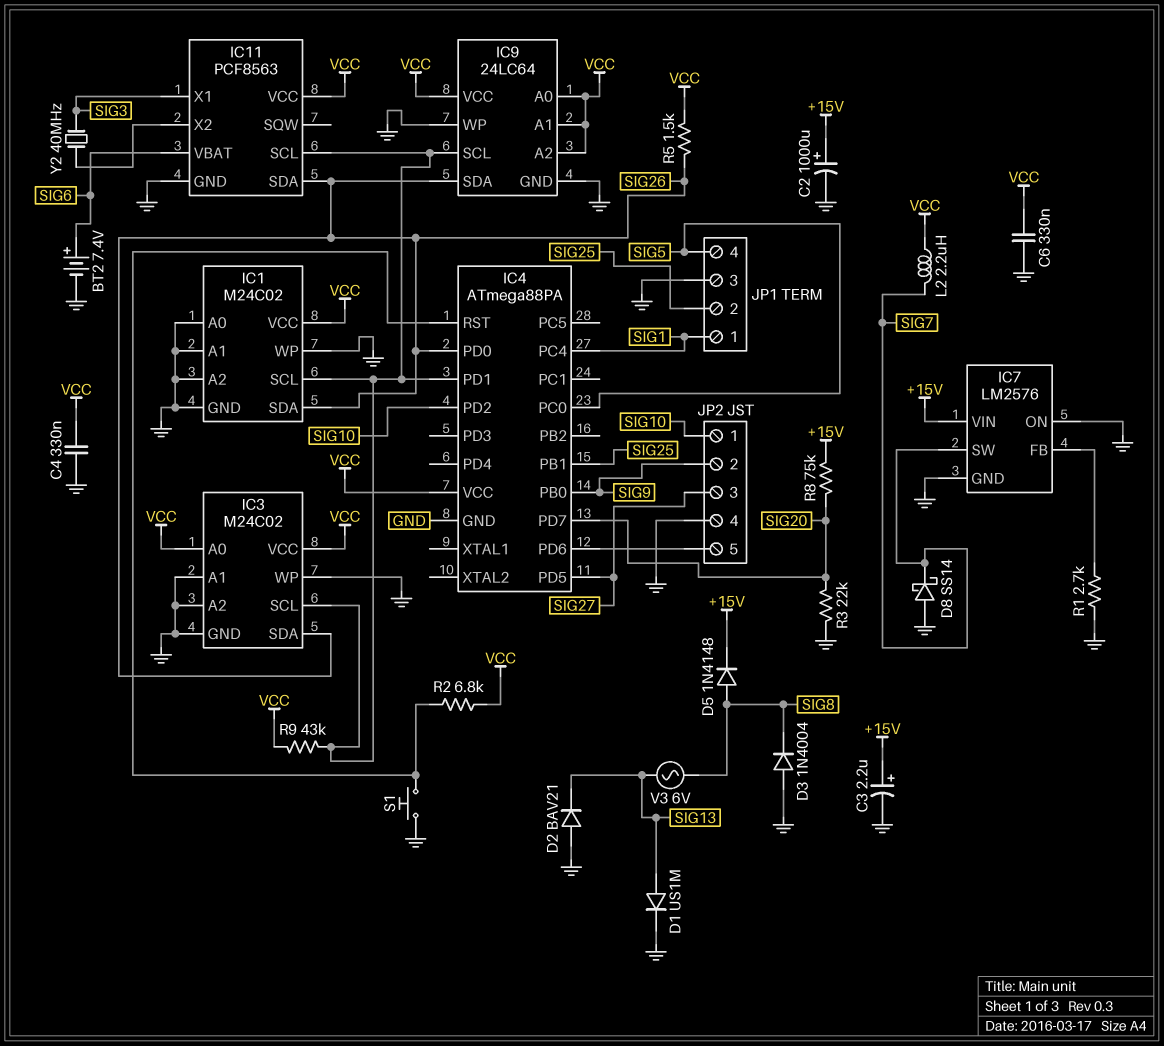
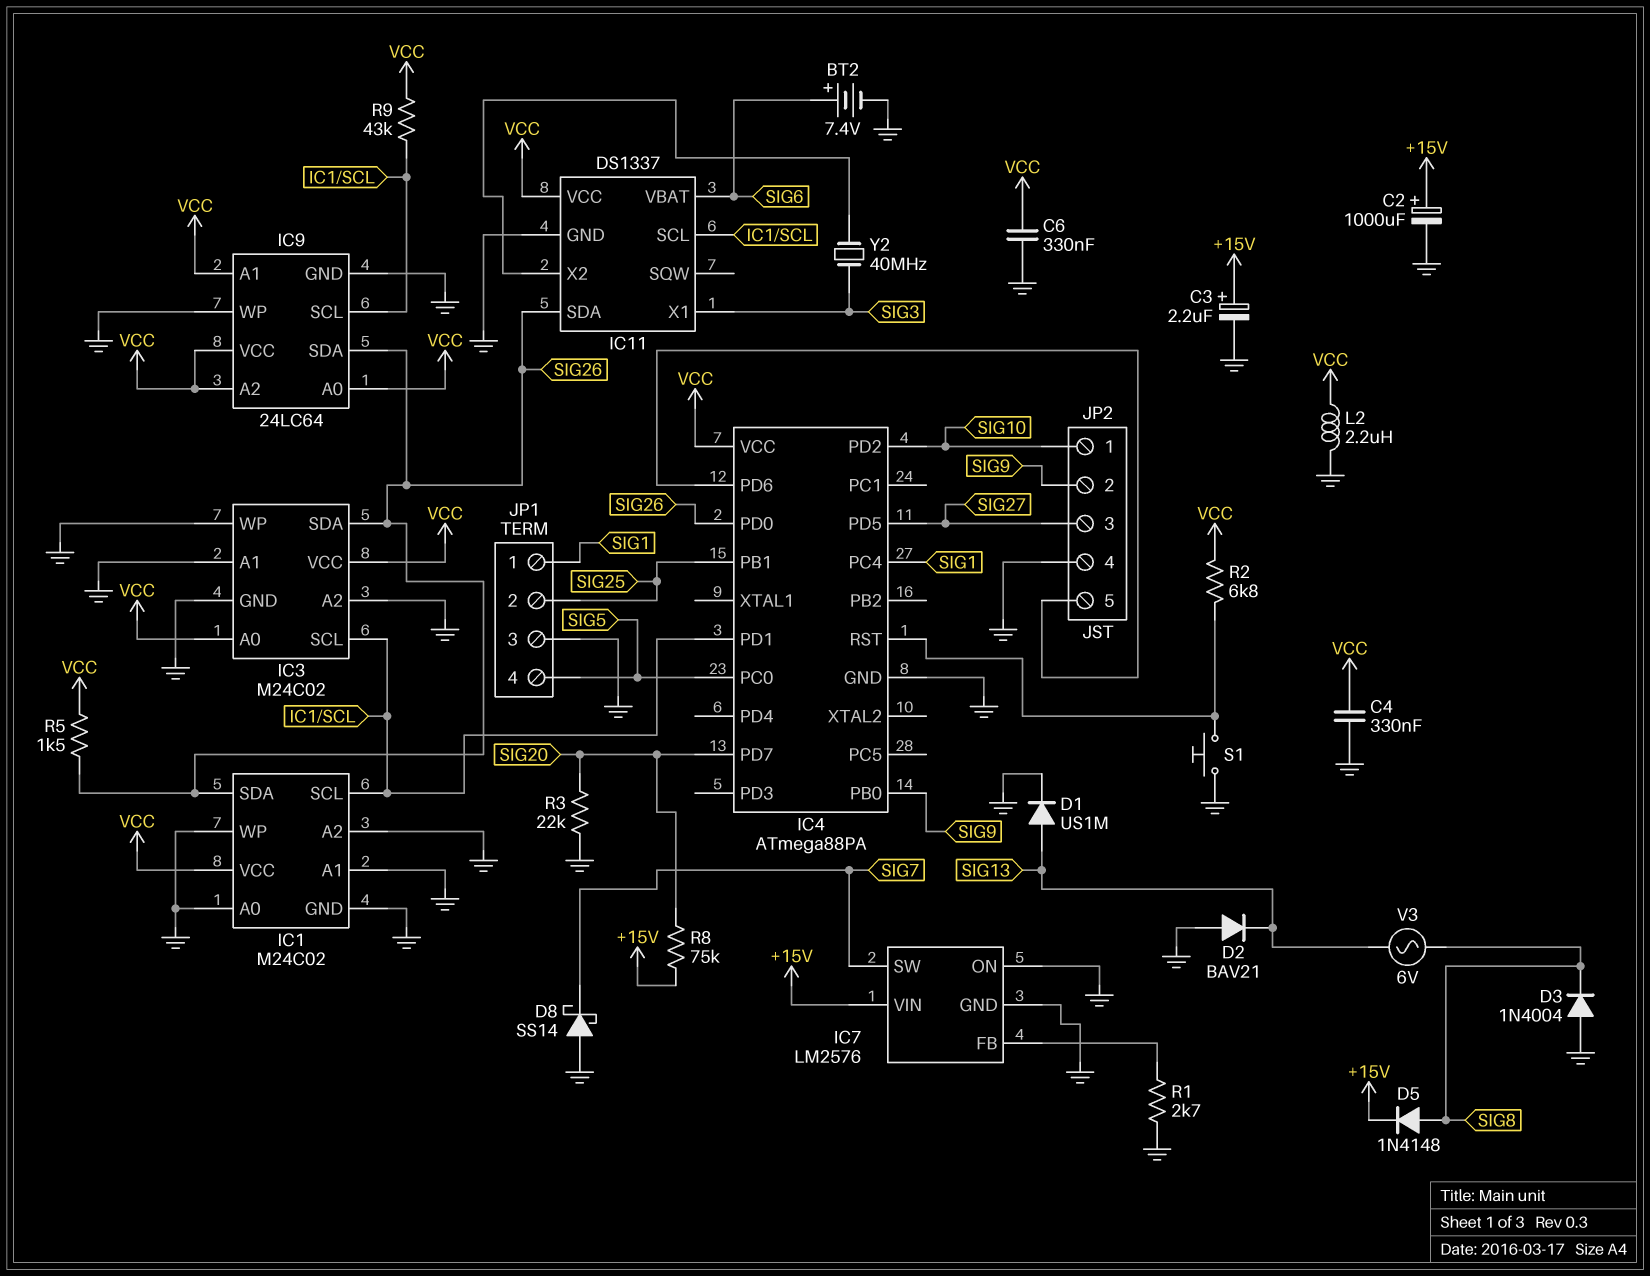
IC11: PCF8563 -> DS1337
L2: 2.2uH (SIG7, VCC) -> 2.2uH (GND, VCC)

